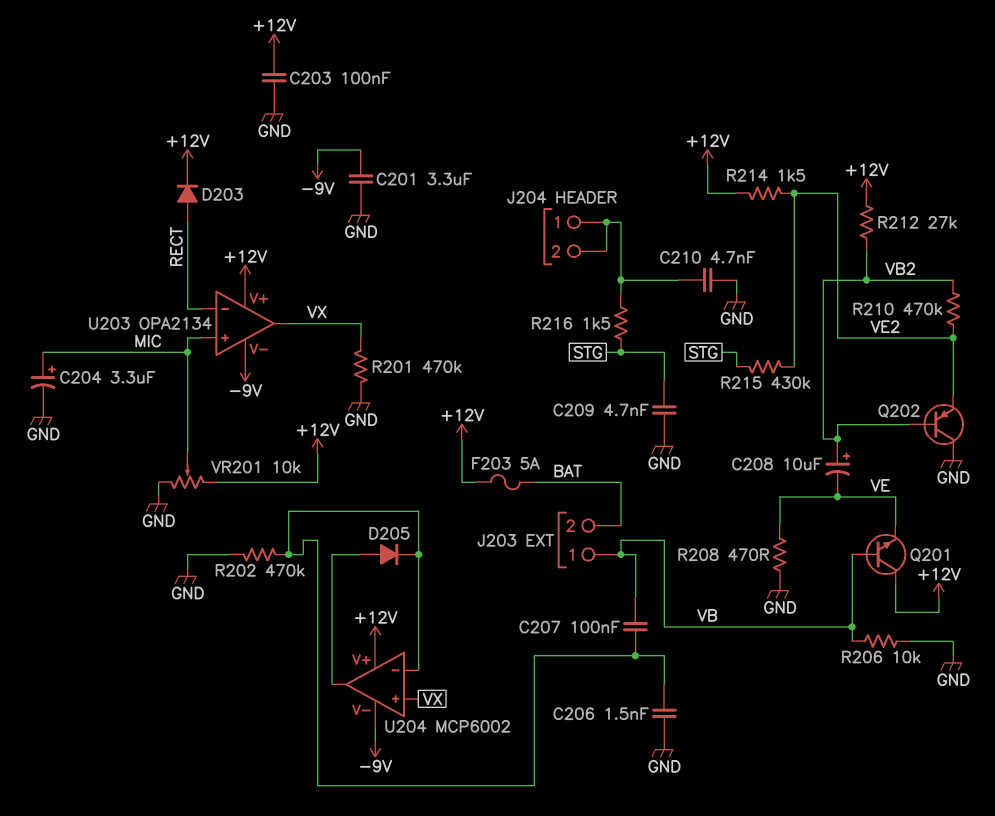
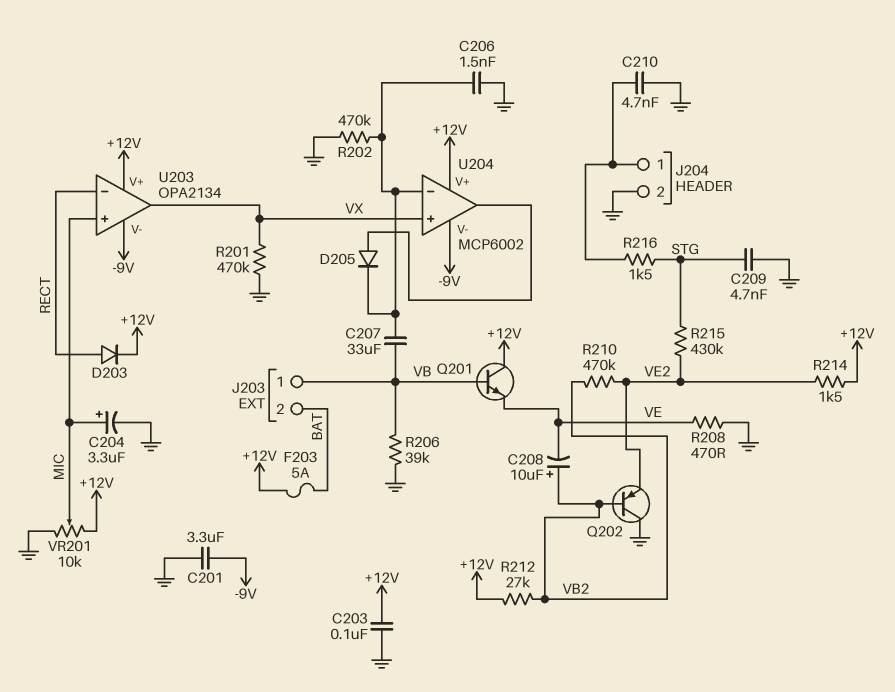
C207: 100nF (U204/in-, VB) -> 33uF (U204/in-, VB)
J204 pin 2: J204/1 -> GND
R206: 10k (GND, VB) -> 39k (GND, VB)

